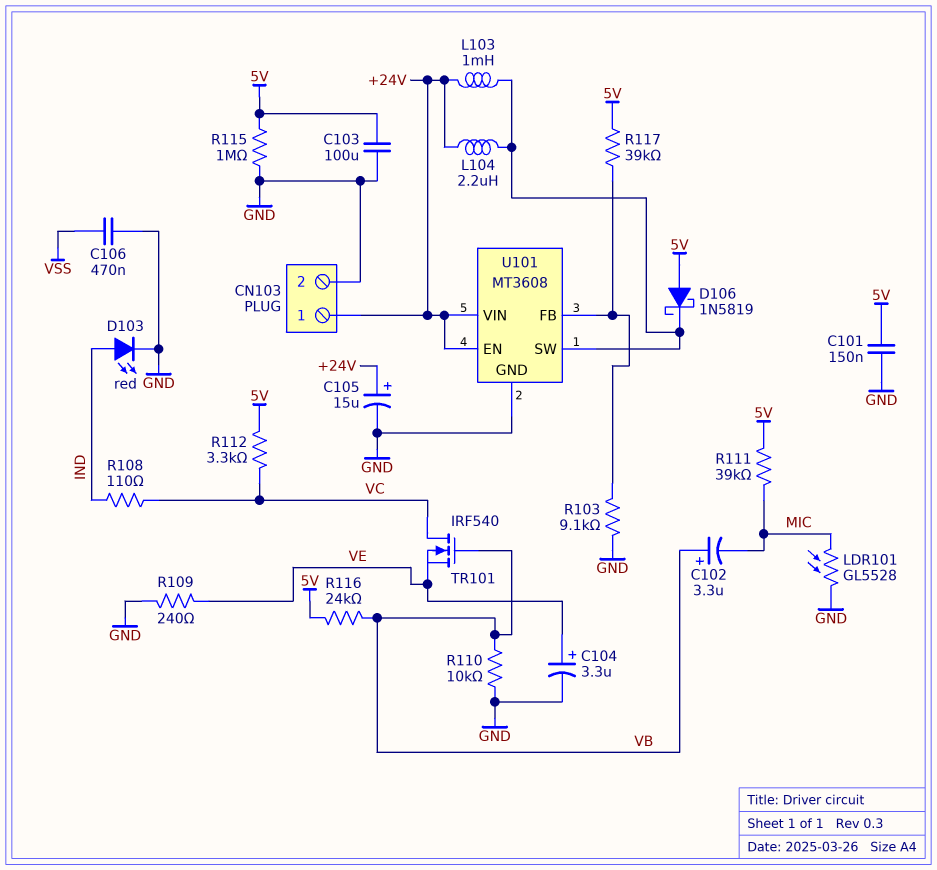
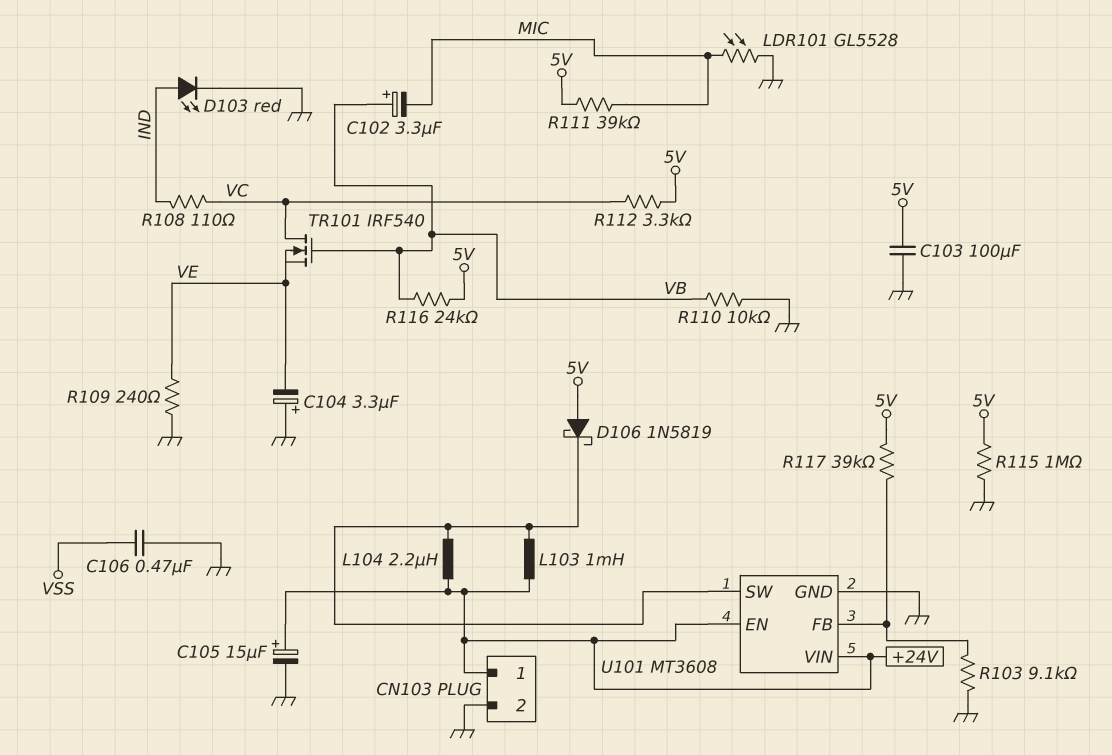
C101: 150nF (5V, GND) -> none
C104: 3.3uF (plus VE, minus GND) -> 3.3uF (plus GND, minus VE)

